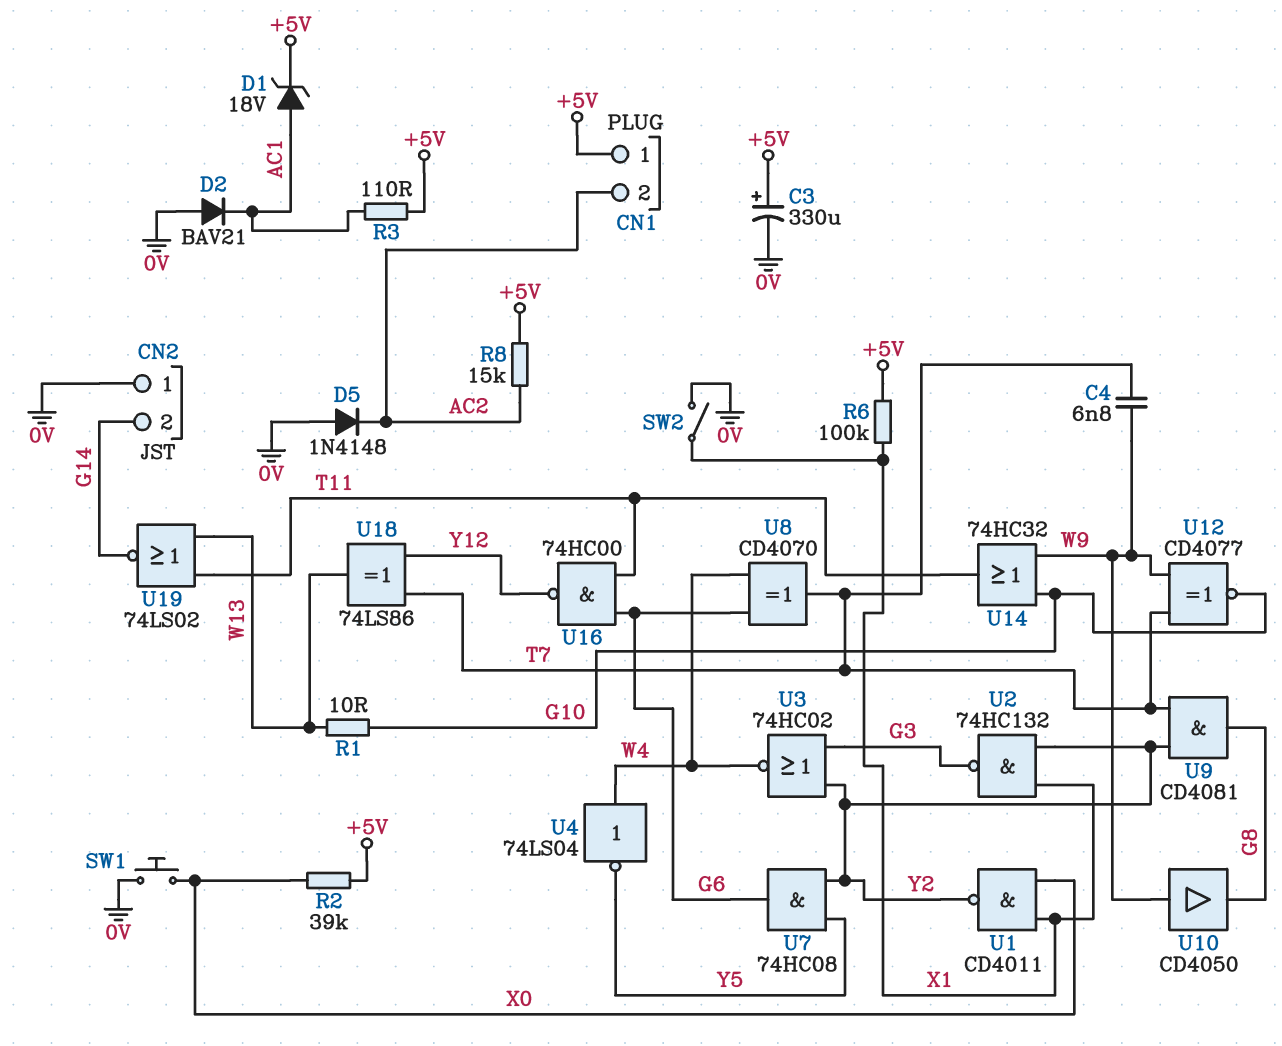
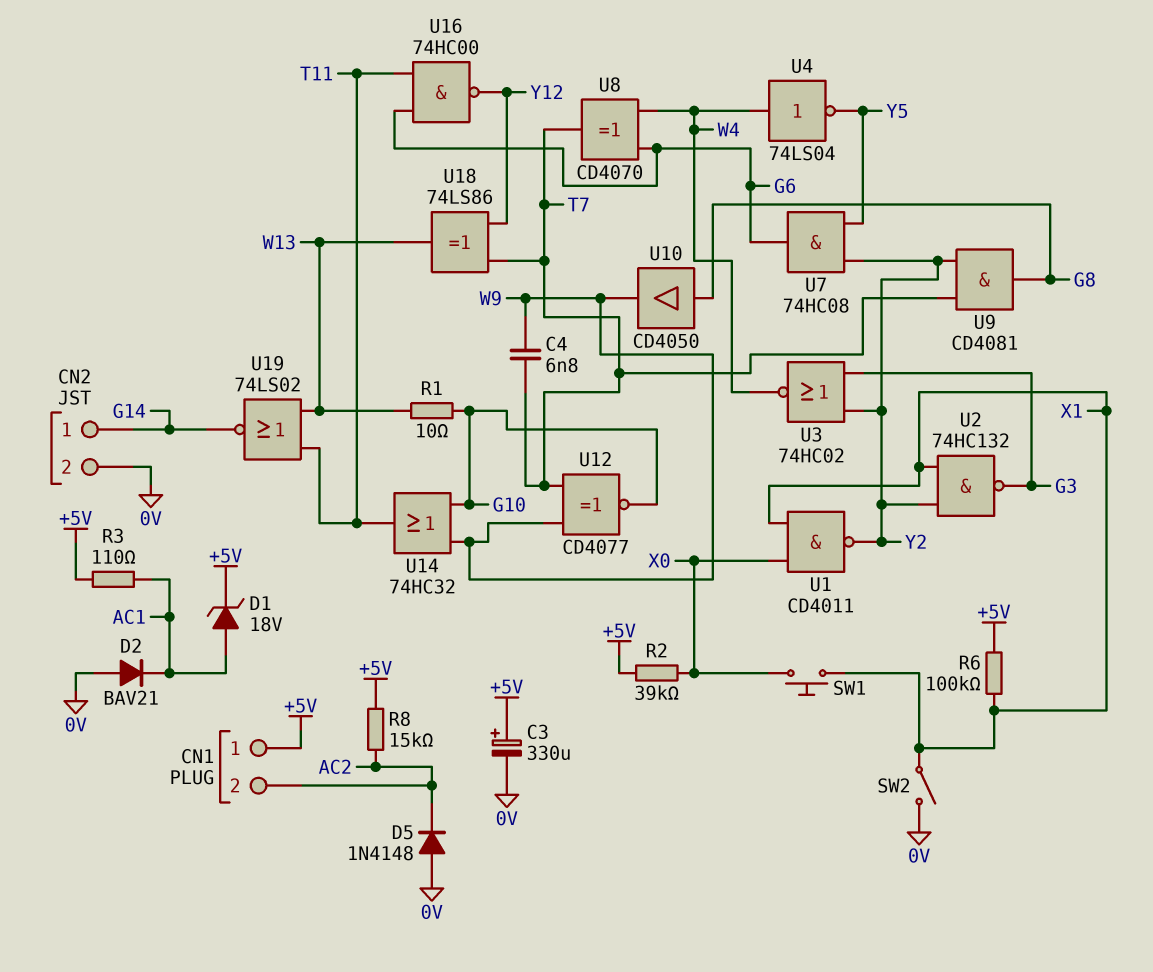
CN2 pin 1: 0V -> G14
CN2 pin 2: G14 -> 0V
SW1: button (0V, X0) -> button (X0, X1)
U10: buffer CD4050 (in W9, out G8) -> buffer CD4050 (in G8, out W9)

